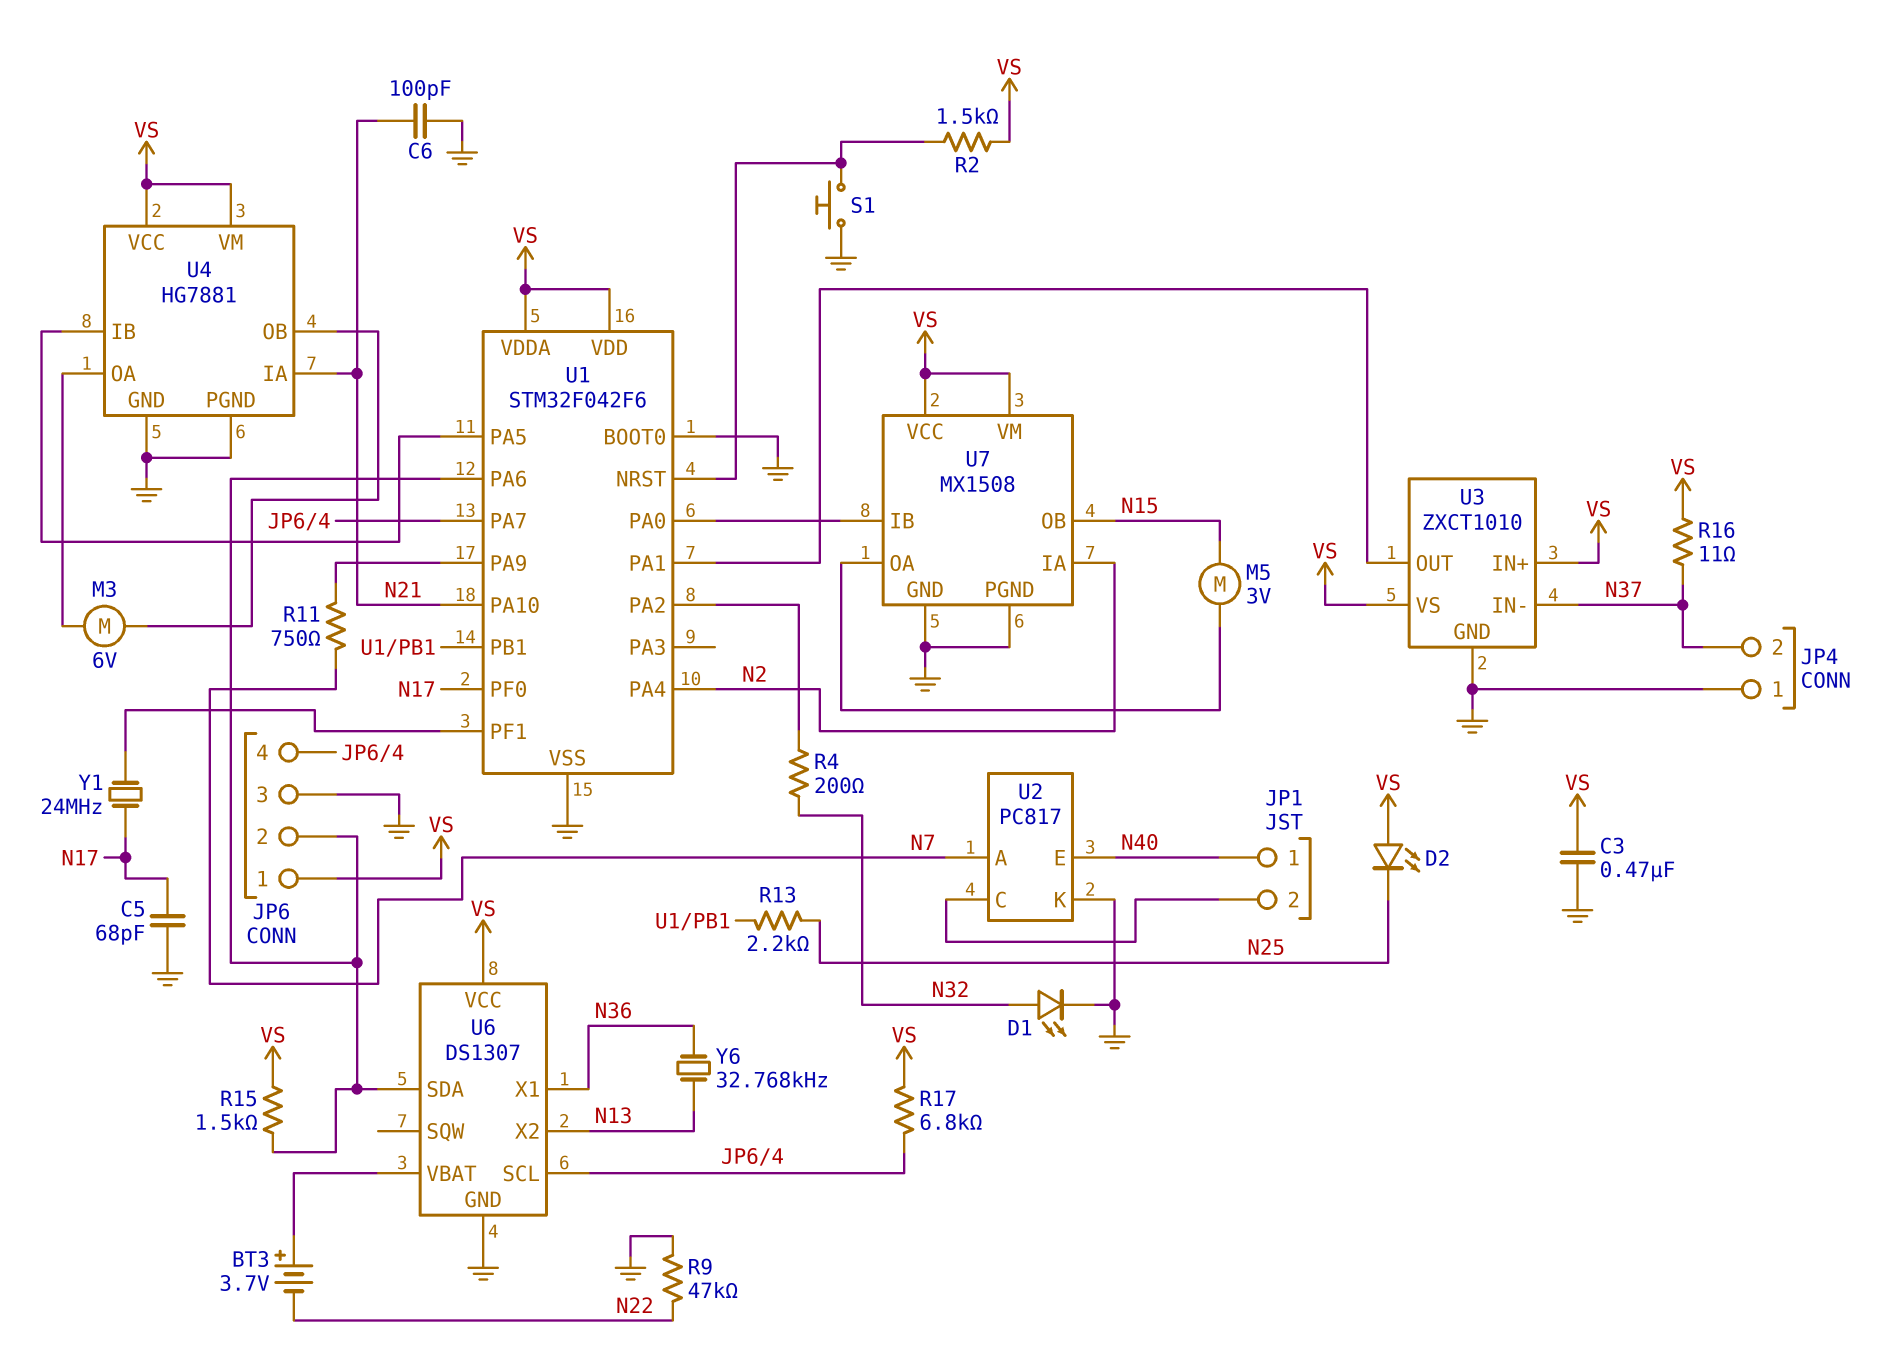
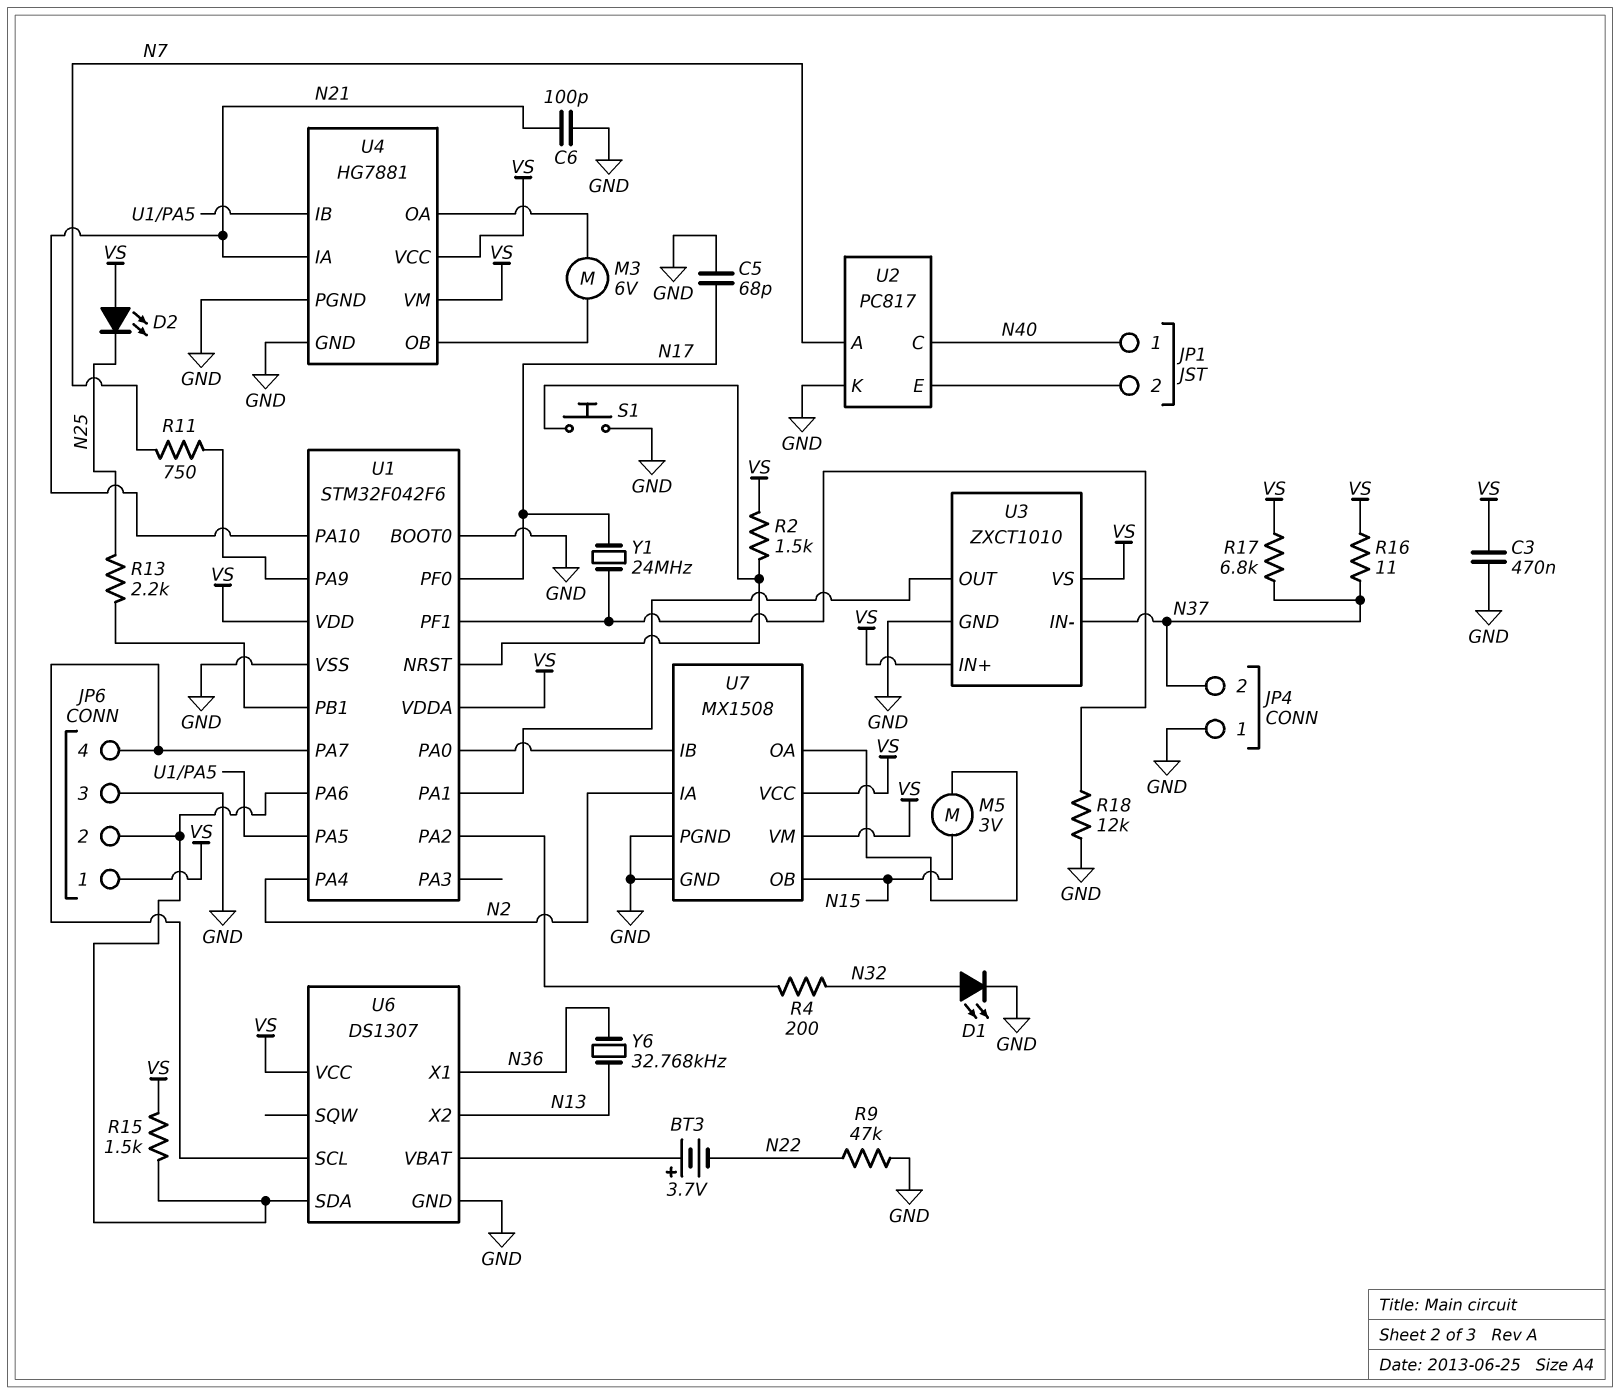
R17: 6.8k (JP6/4, VS) -> 6.8k (N37, VS)
R18: none -> 12k (GND, U1/PF1)
U2 pin C: JP1/2 -> N40
U2 pin E: N40 -> JP1/2

